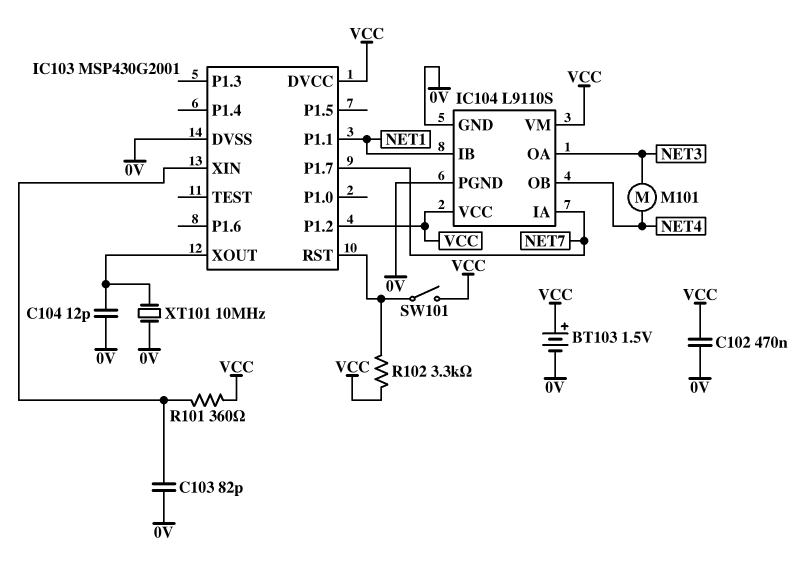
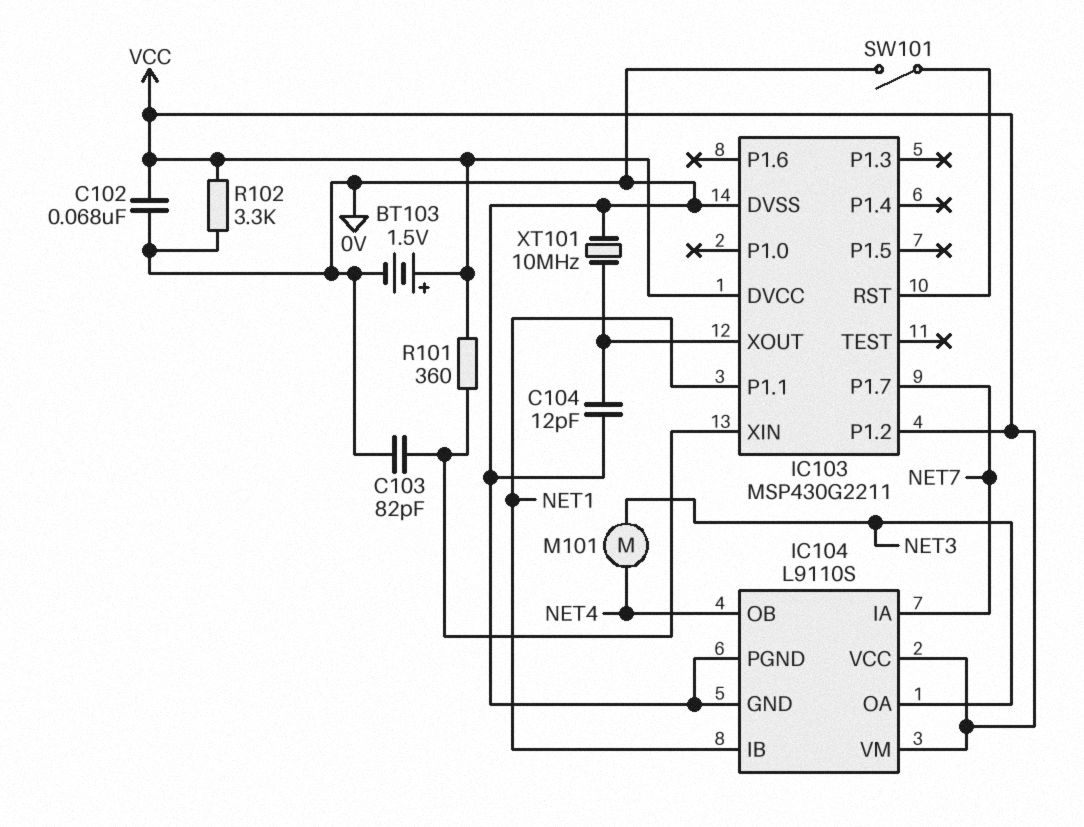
C102: 470nF (0V, VCC) -> 68nF (0V, VCC)
IC103: MSP430G2001 -> MSP430G2211
R102: 3.3k (IC103/RST, VCC) -> 3.3k (0V, VCC)
SW101: switch (IC103/RST, VCC) -> switch (0V, IC103/RST)

